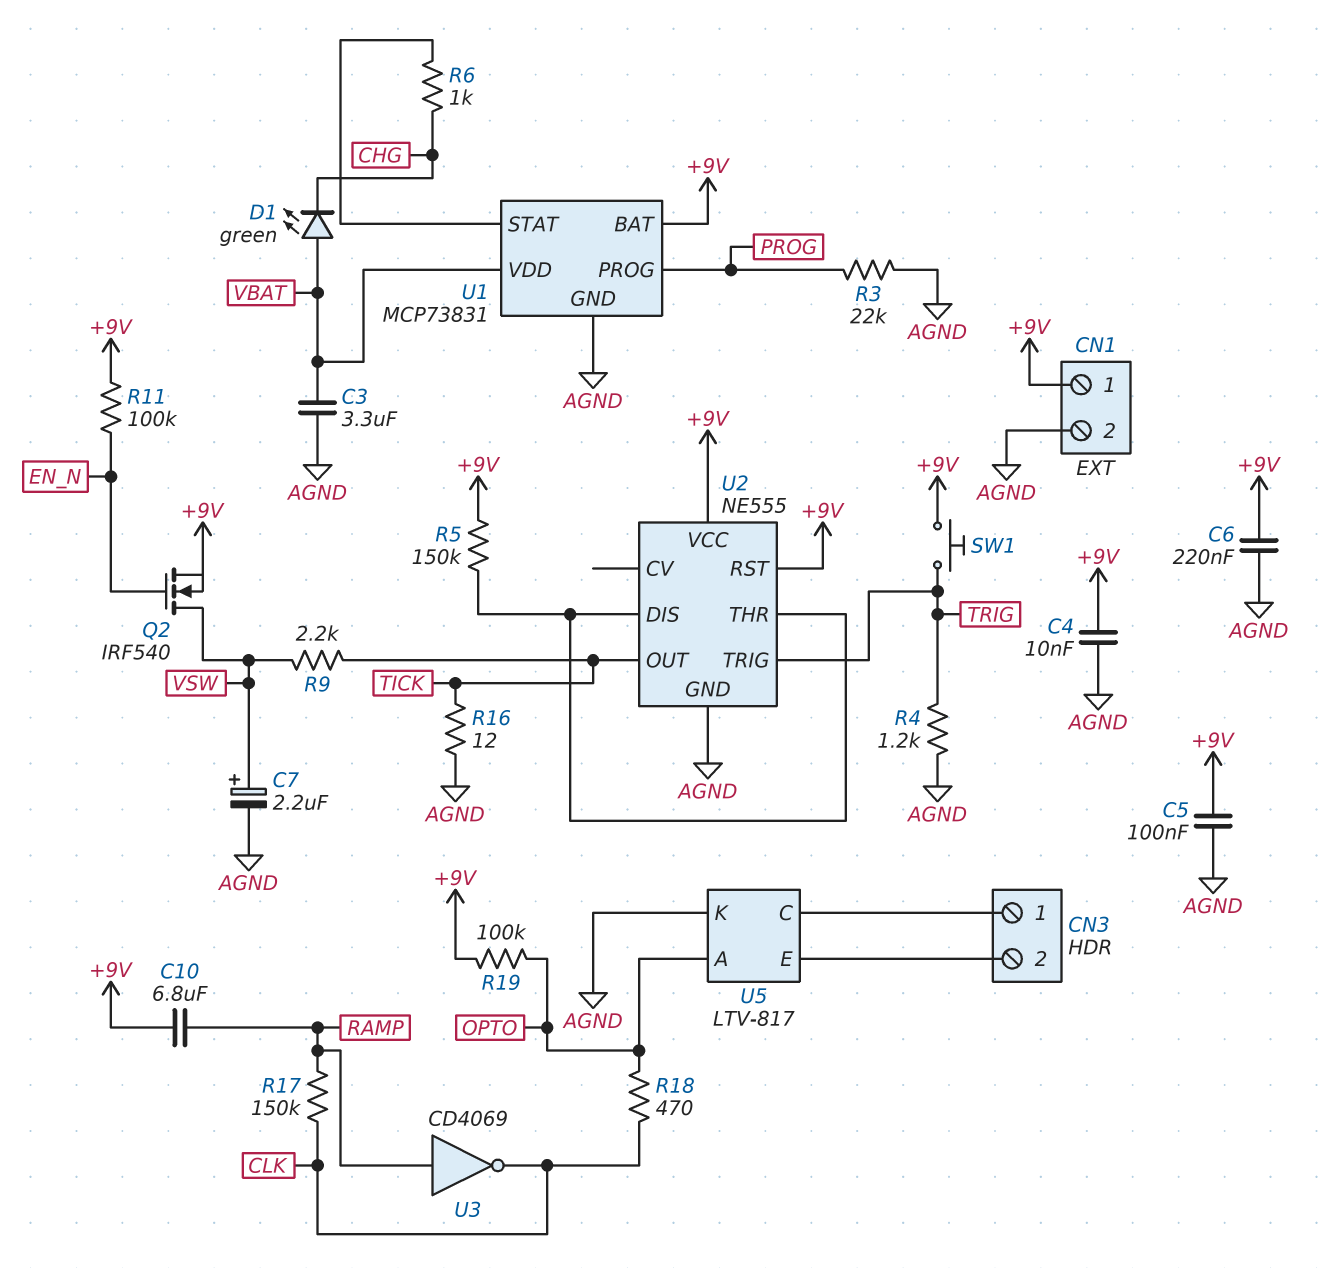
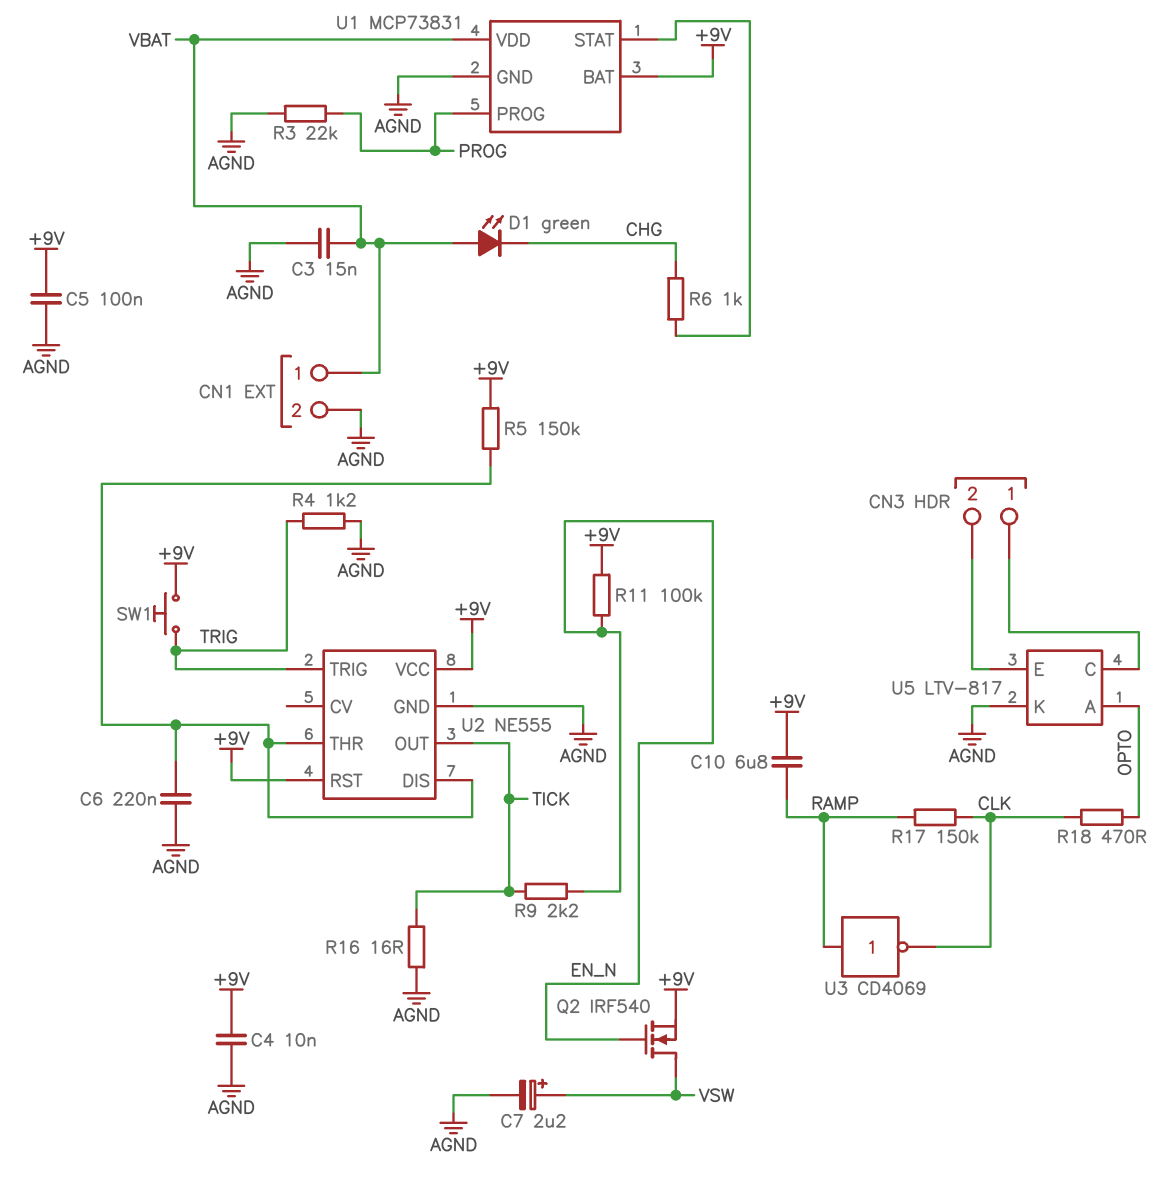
C3: 3.3uF (AGND, VBAT) -> 15nF (AGND, VBAT)
C6: 220nF (+9V, AGND) -> 220nF (AGND, U2/DIS)
CN1 pin 1: +9V -> VBAT
R9: 2.2k (TICK, VSW) -> 2.2k (EN_N, TICK)
R16: 12 (AGND, TICK) -> 16 (AGND, TICK)
R19: 100k (+9V, OPTO) -> none

